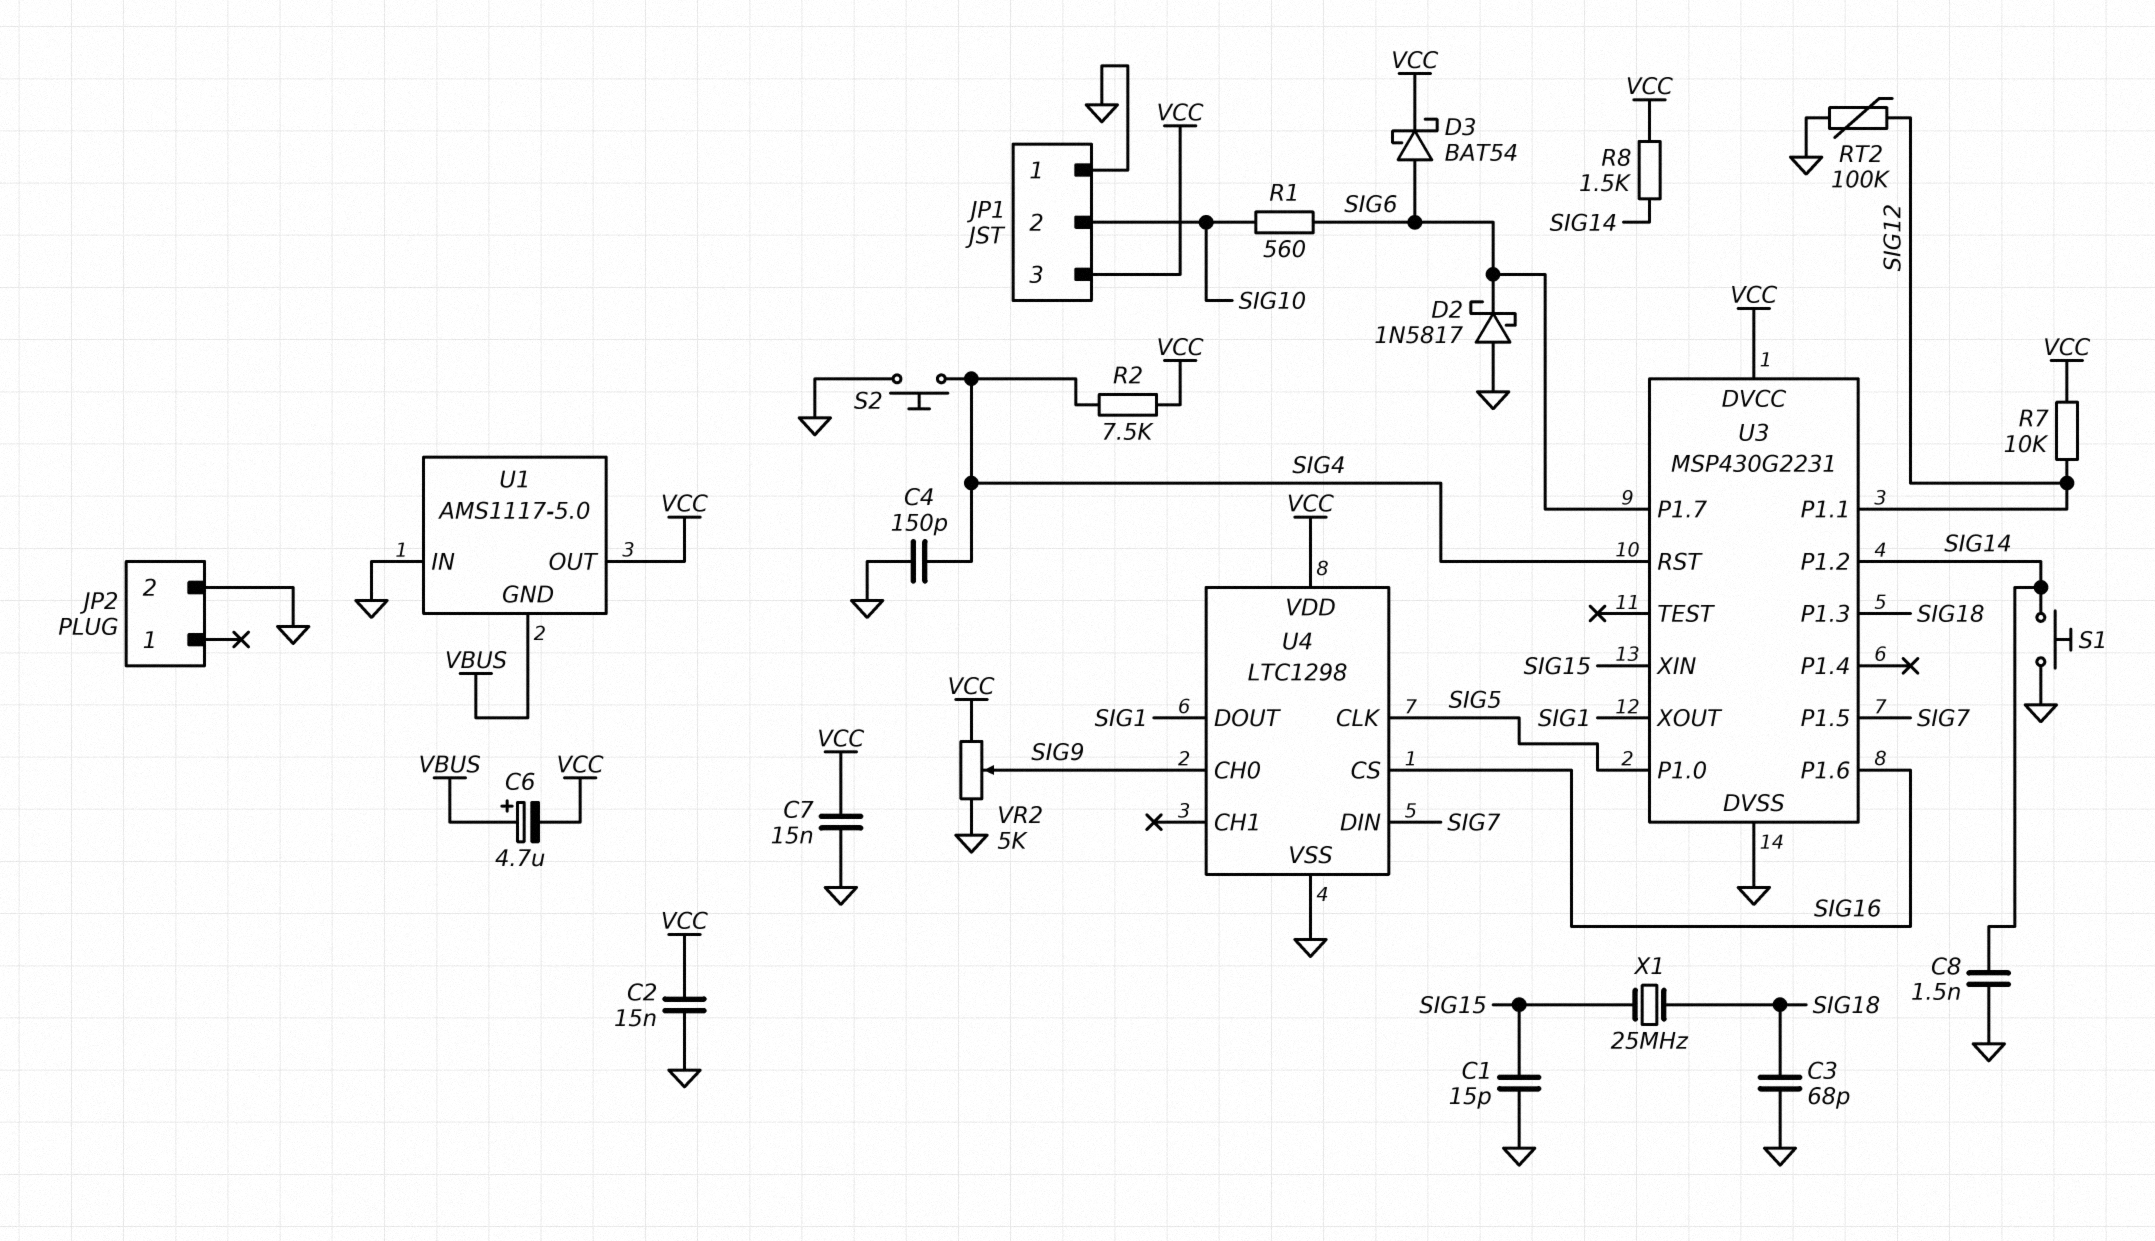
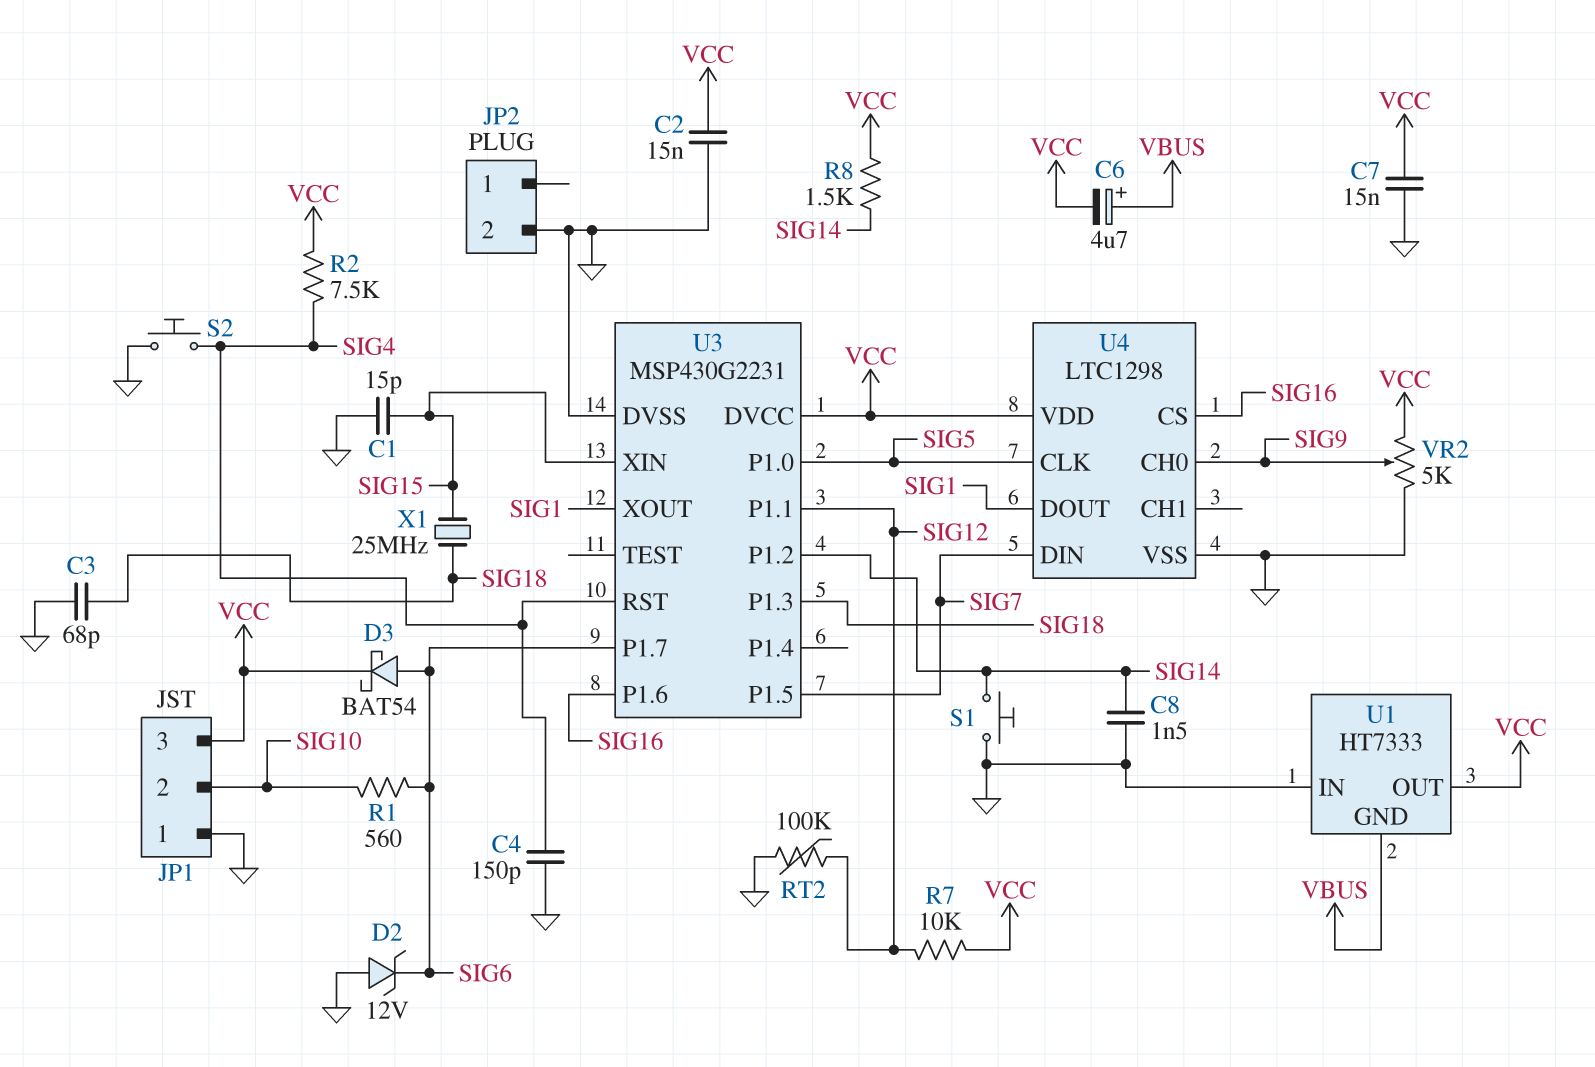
D2: schottky 1N5817 (A GND, K SIG6) -> zener 12V (A GND, K SIG6)
U1: AMS1117-5.0 -> HT7333

